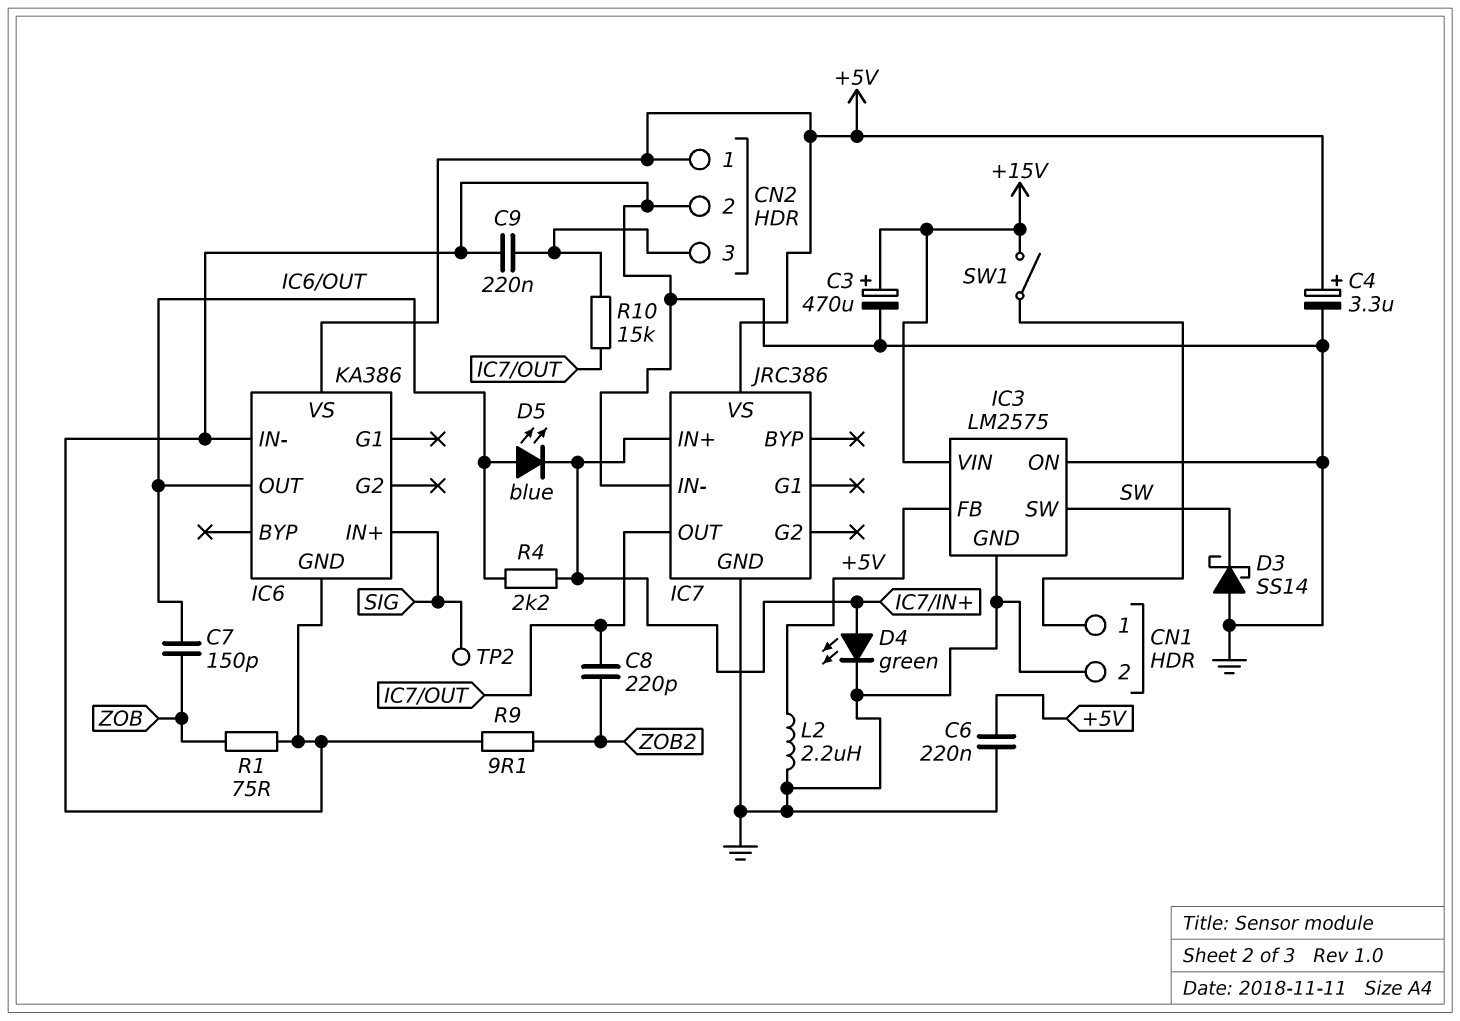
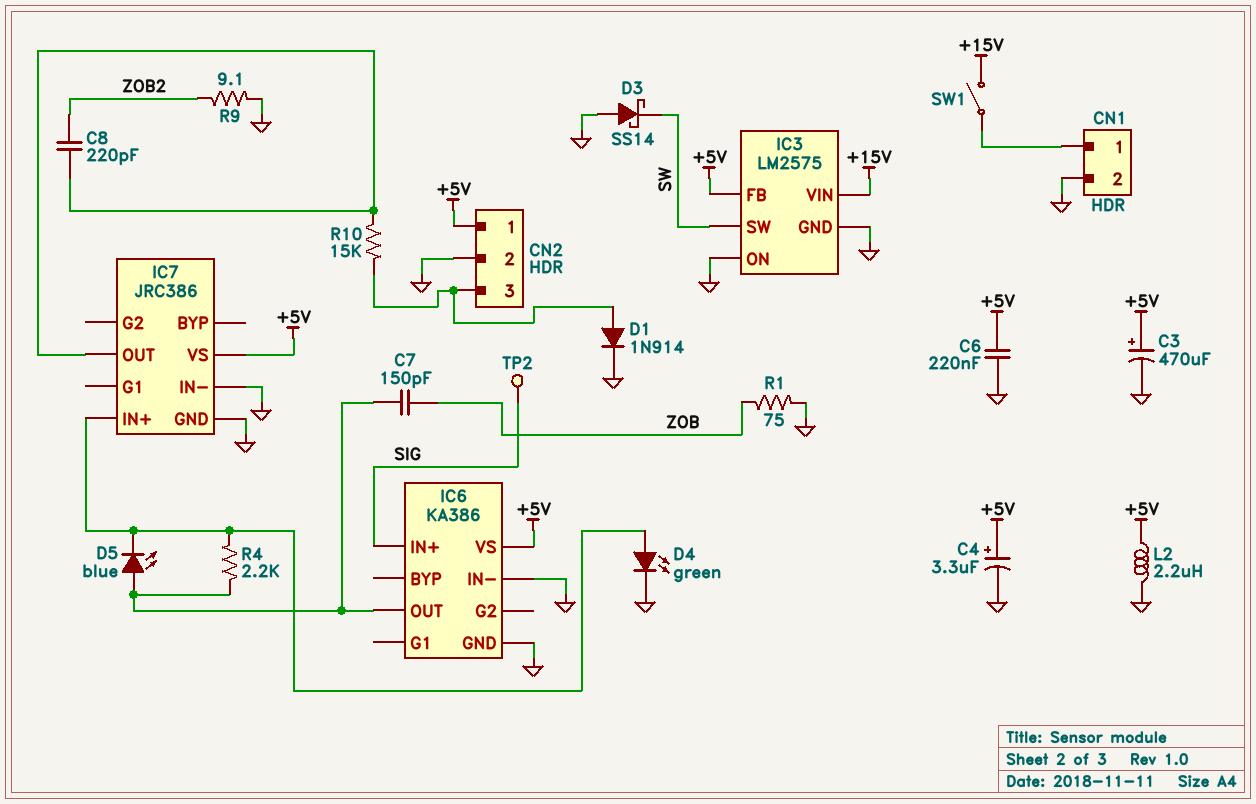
C3: 470uF (plus +15V, minus GND) -> 470uF (plus +5V, minus GND)
C9: 220nF (CN2/3, GND) -> none
D1: none -> diode 1N914 (A CN2/3, K GND)

